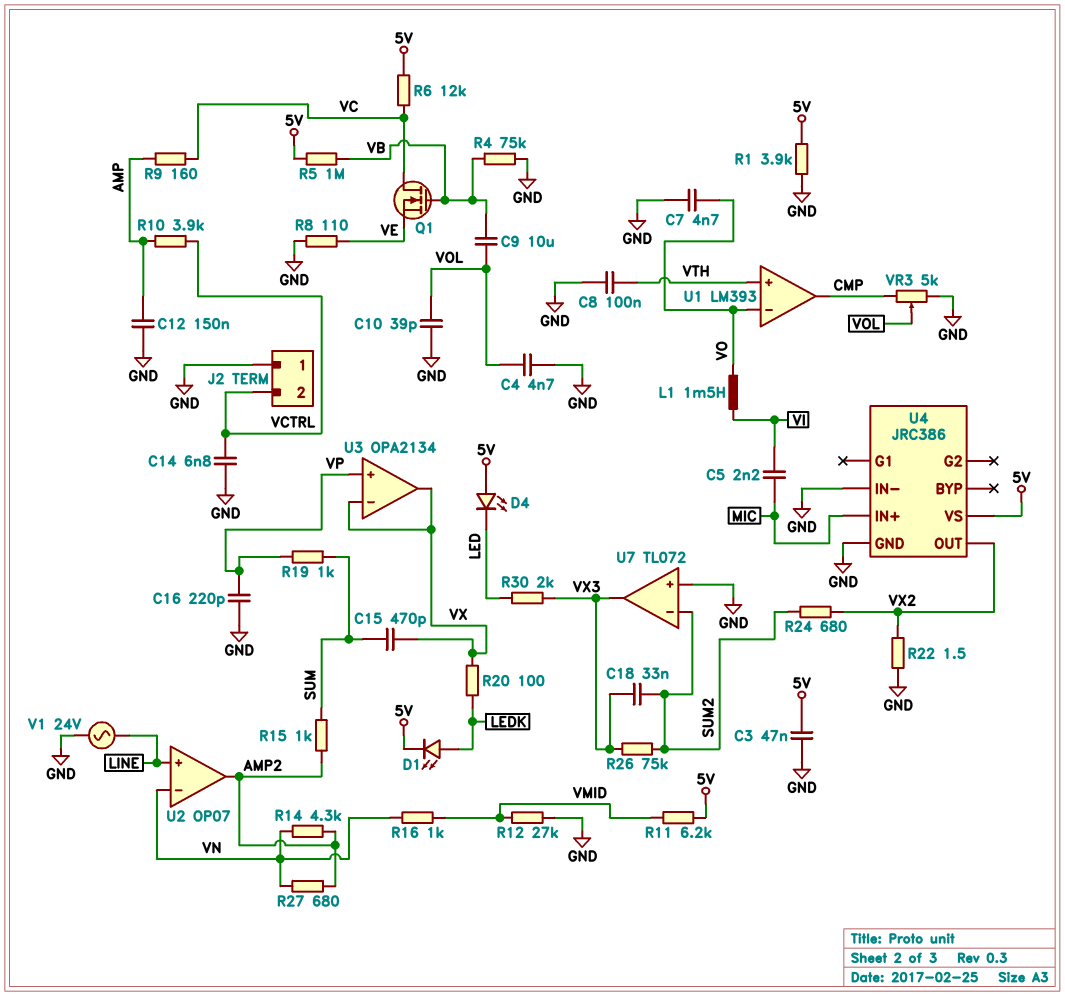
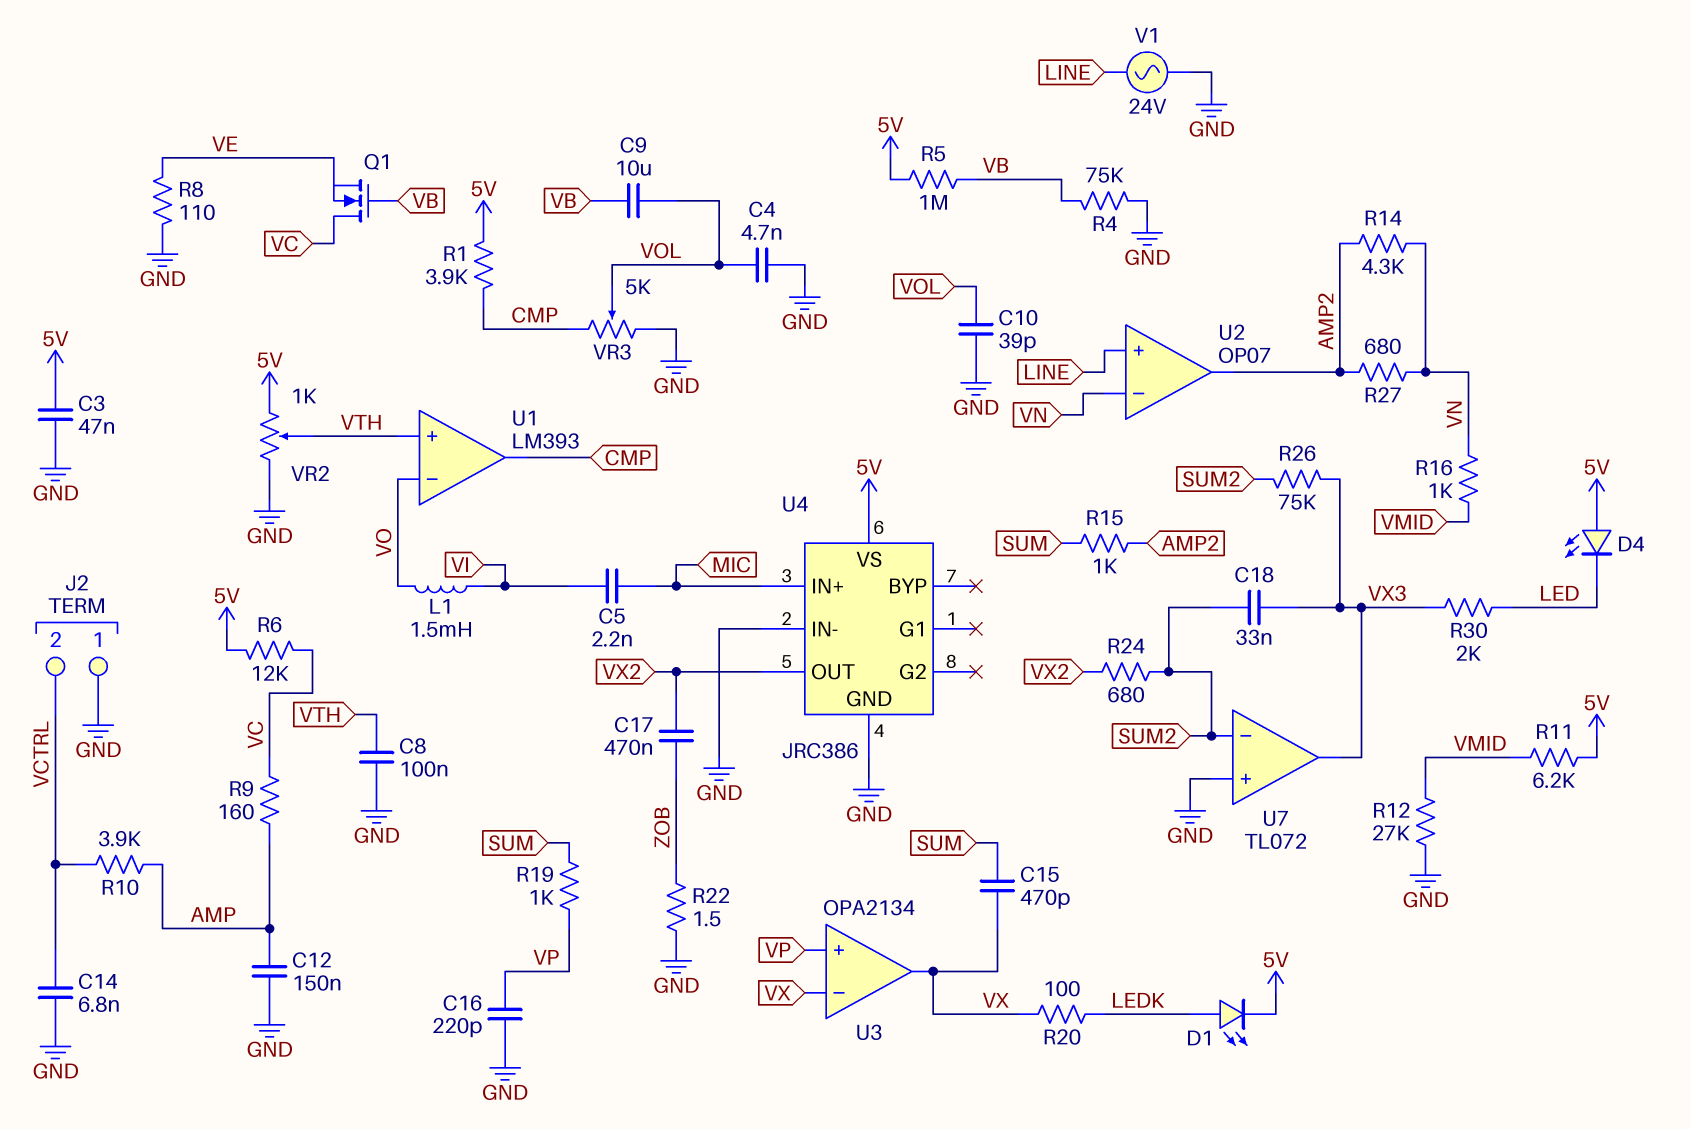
C7: 4.7nF (GND, VO) -> none
C17: none -> 470nF (VX2, ZOB)
R1: 3.9k (5V, GND) -> 3.9k (5V, CMP)
R22: 1.5 (GND, VX2) -> 1.5 (GND, ZOB)
VR2: none -> 1k (5V, GND, wiper VTH)

